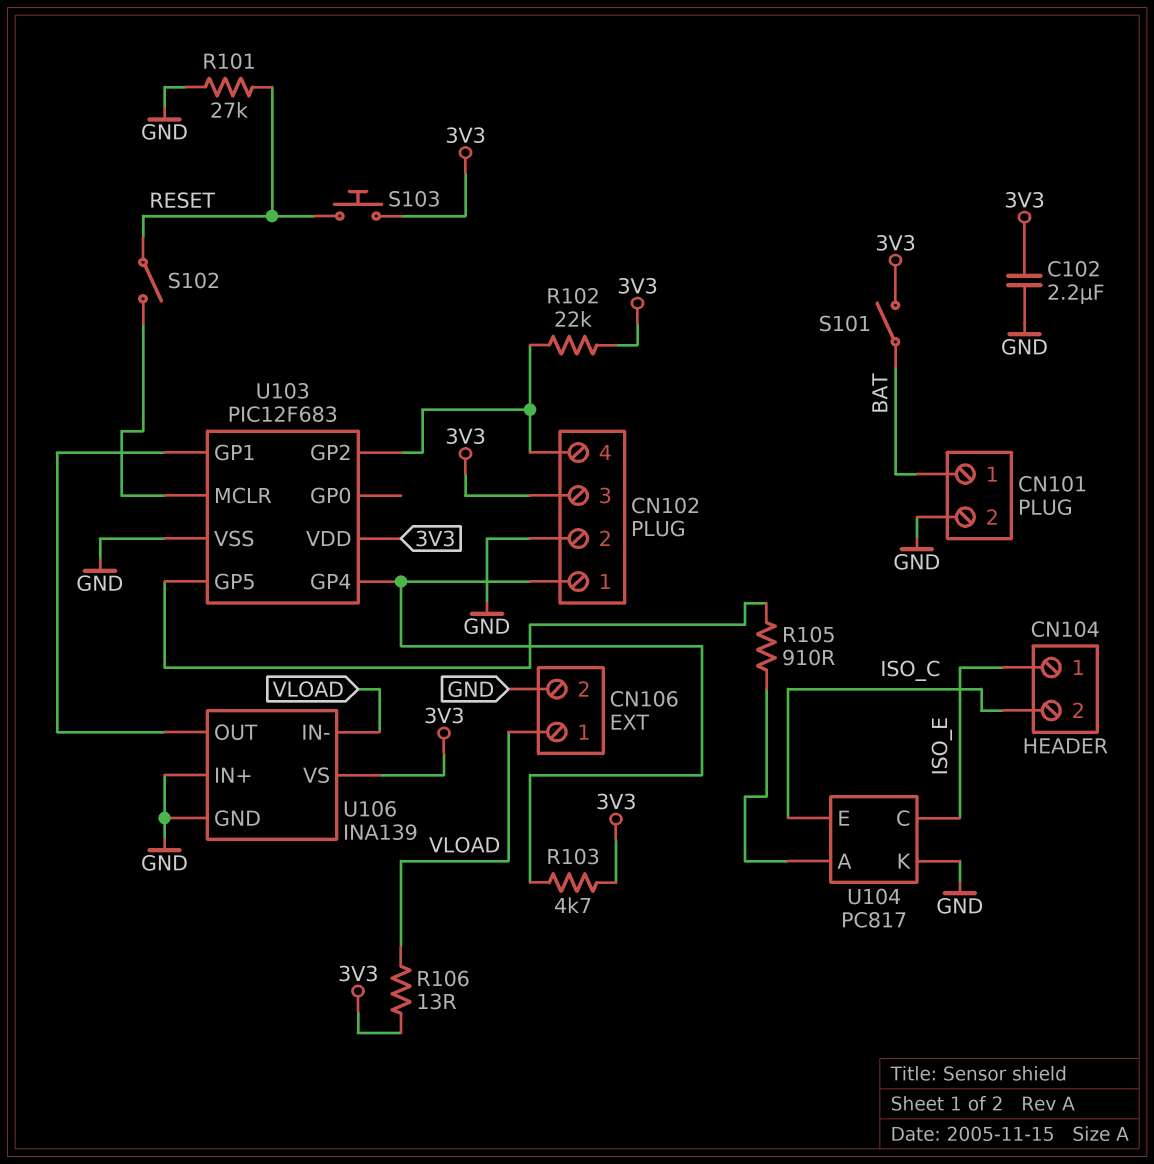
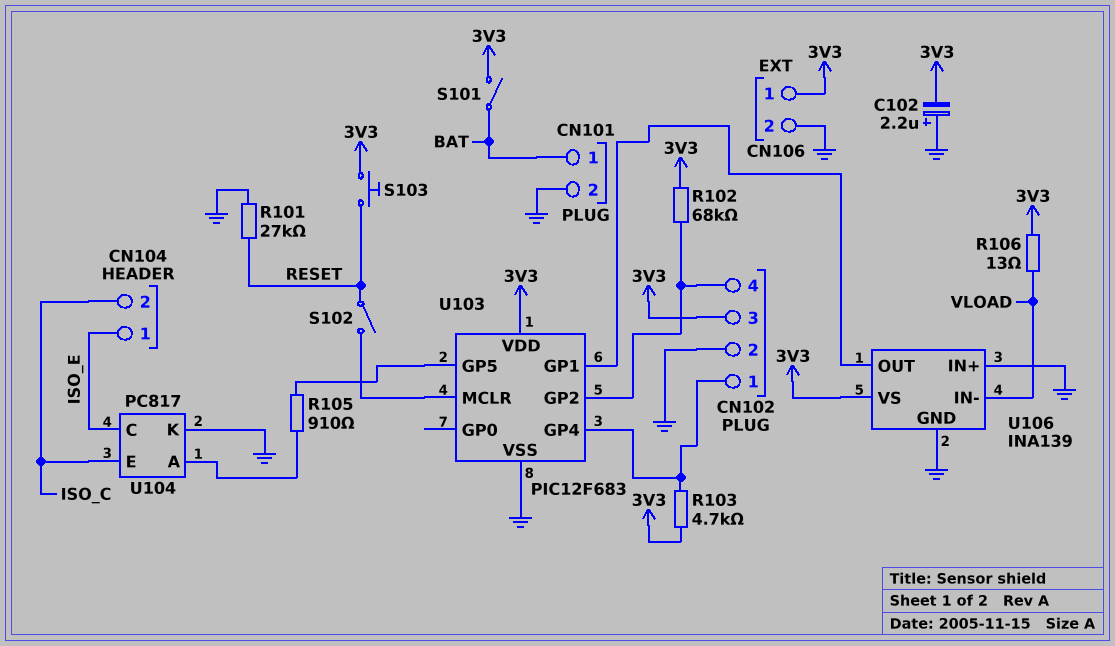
C102: 2.2uF (3V3, GND) -> 2.2uF (plus GND, minus 3V3)
CN106 pin 1: VLOAD -> 3V3
R102: 22k (3V3, CN102/4) -> 68k (3V3, CN102/4)

